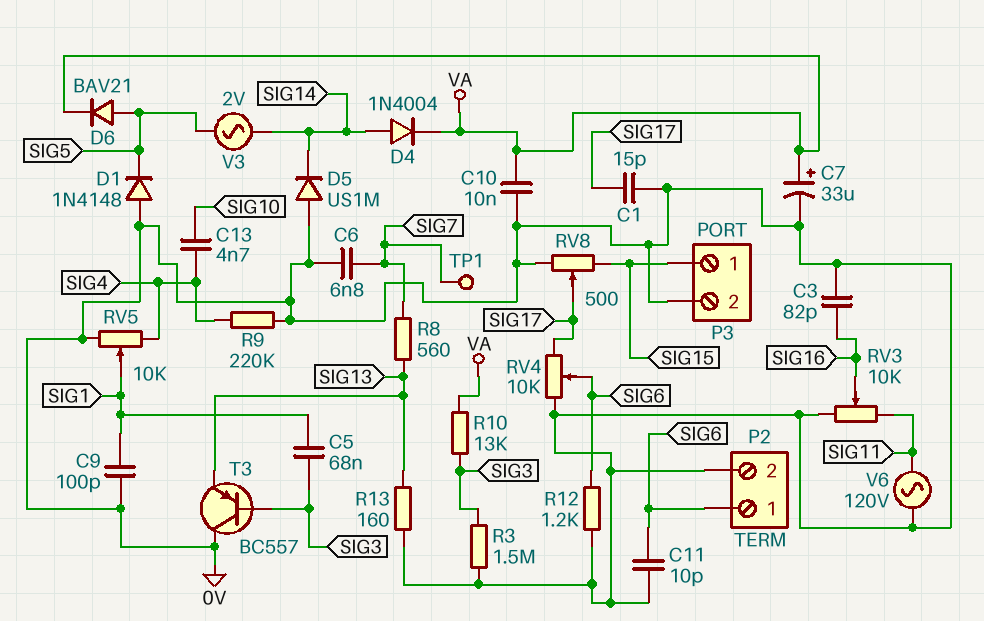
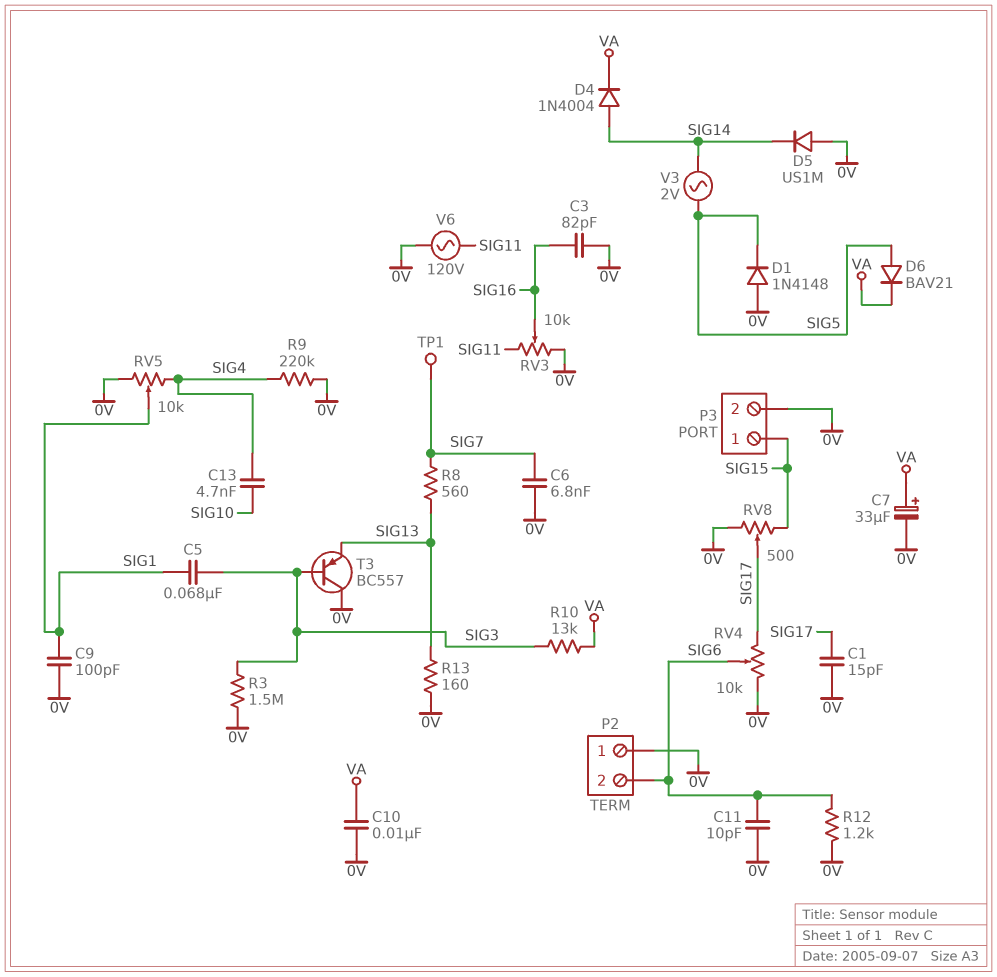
P2 pin 1: SIG6 -> 0V
P2 pin 2: 0V -> SIG6

